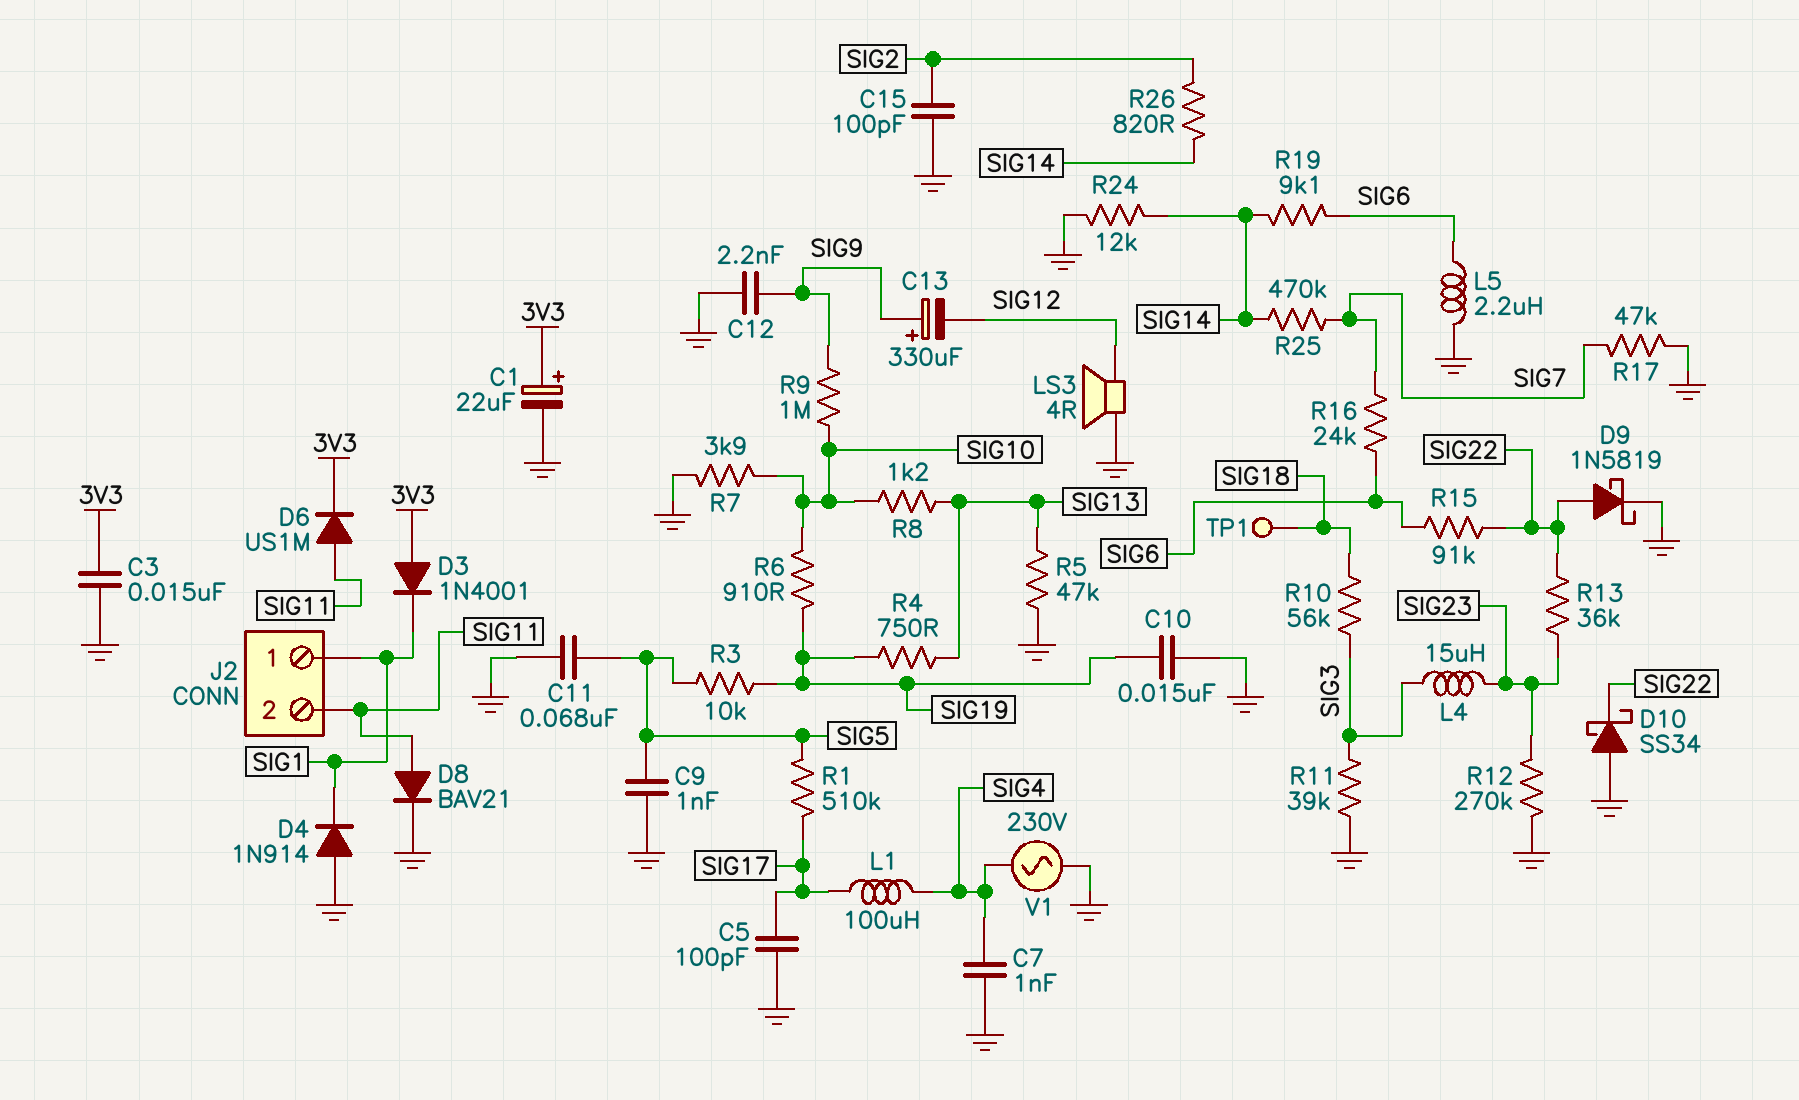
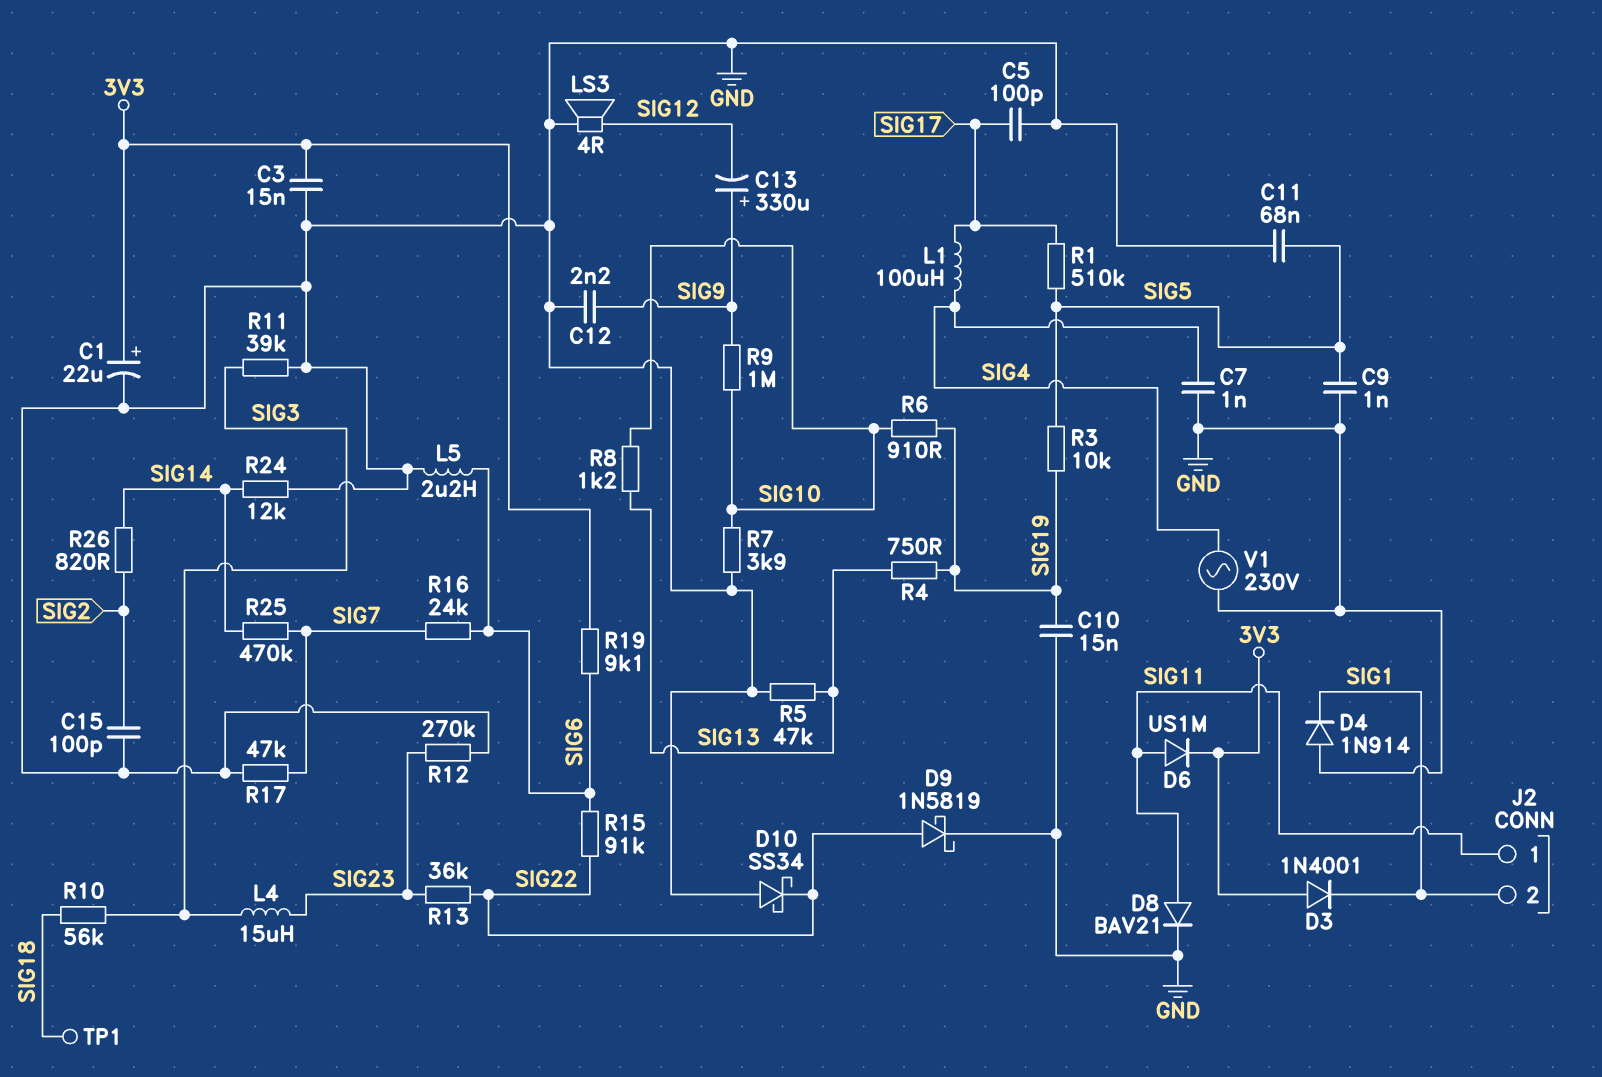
J2 pin 1: SIG1 -> SIG11
J2 pin 2: SIG11 -> SIG1
R19: 9.1k (SIG6, SIG14) -> 9.1k (3V3, SIG6)

